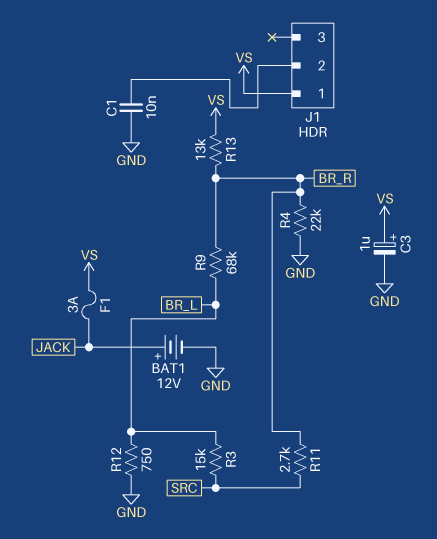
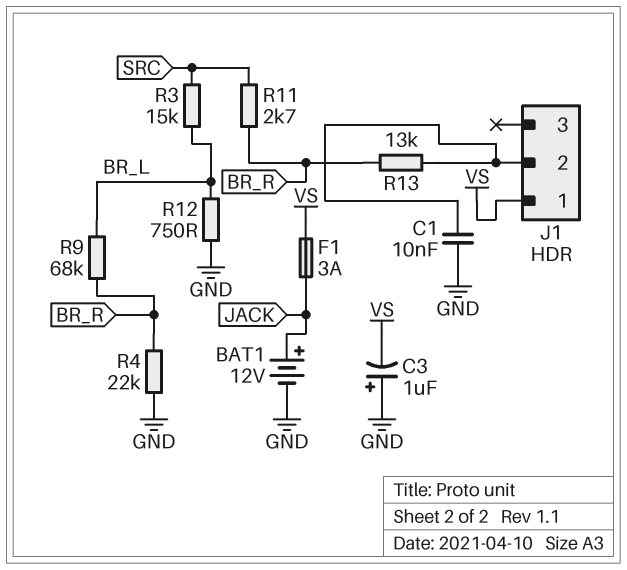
C3: 1uF (plus VS, minus GND) -> 1uF (plus GND, minus VS)
R13: 13k (BR_R, VS) -> 13k (BR_R, J1/2)

